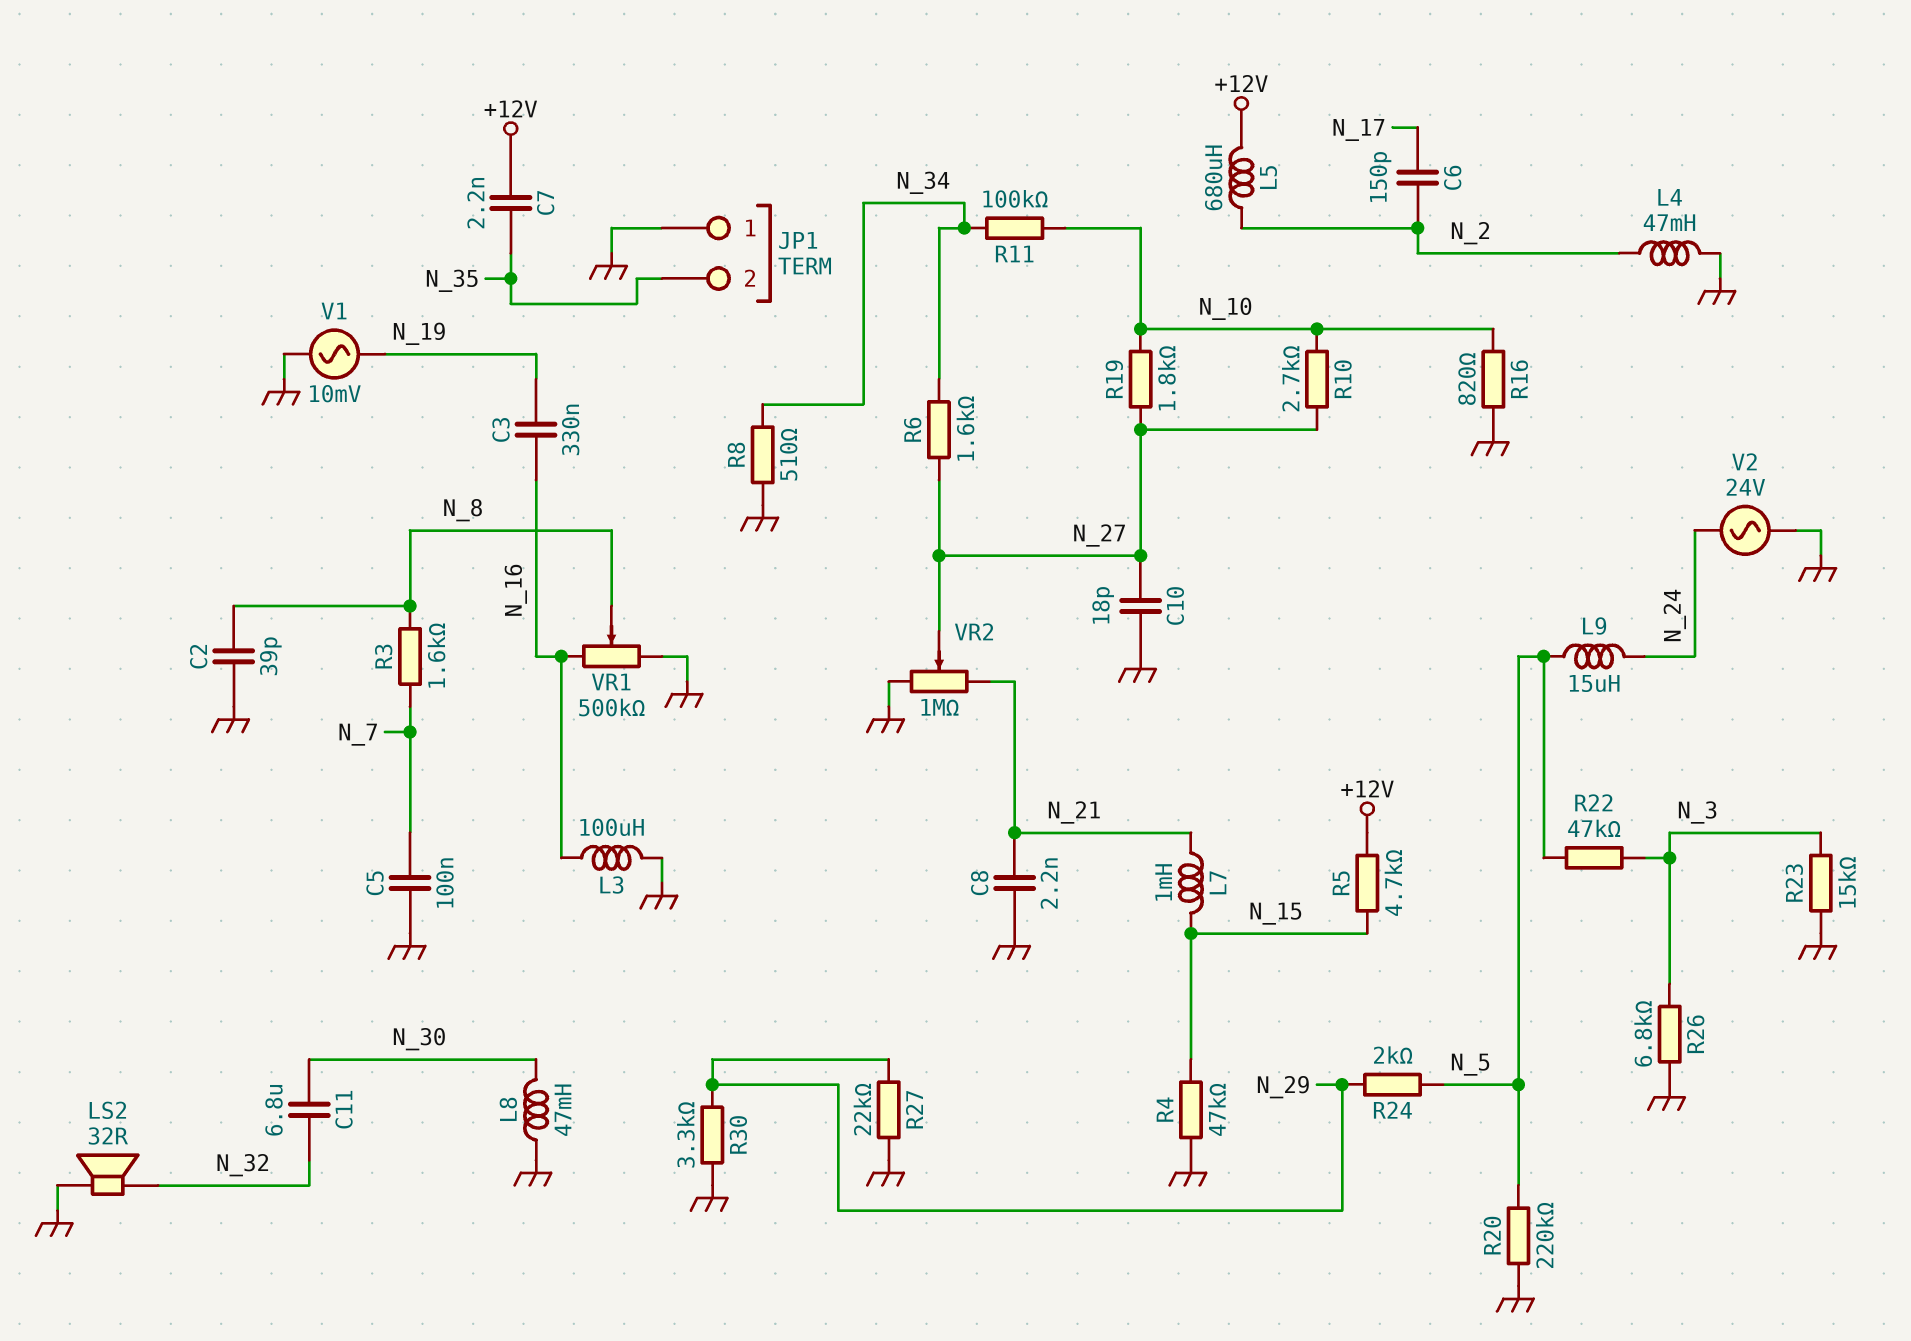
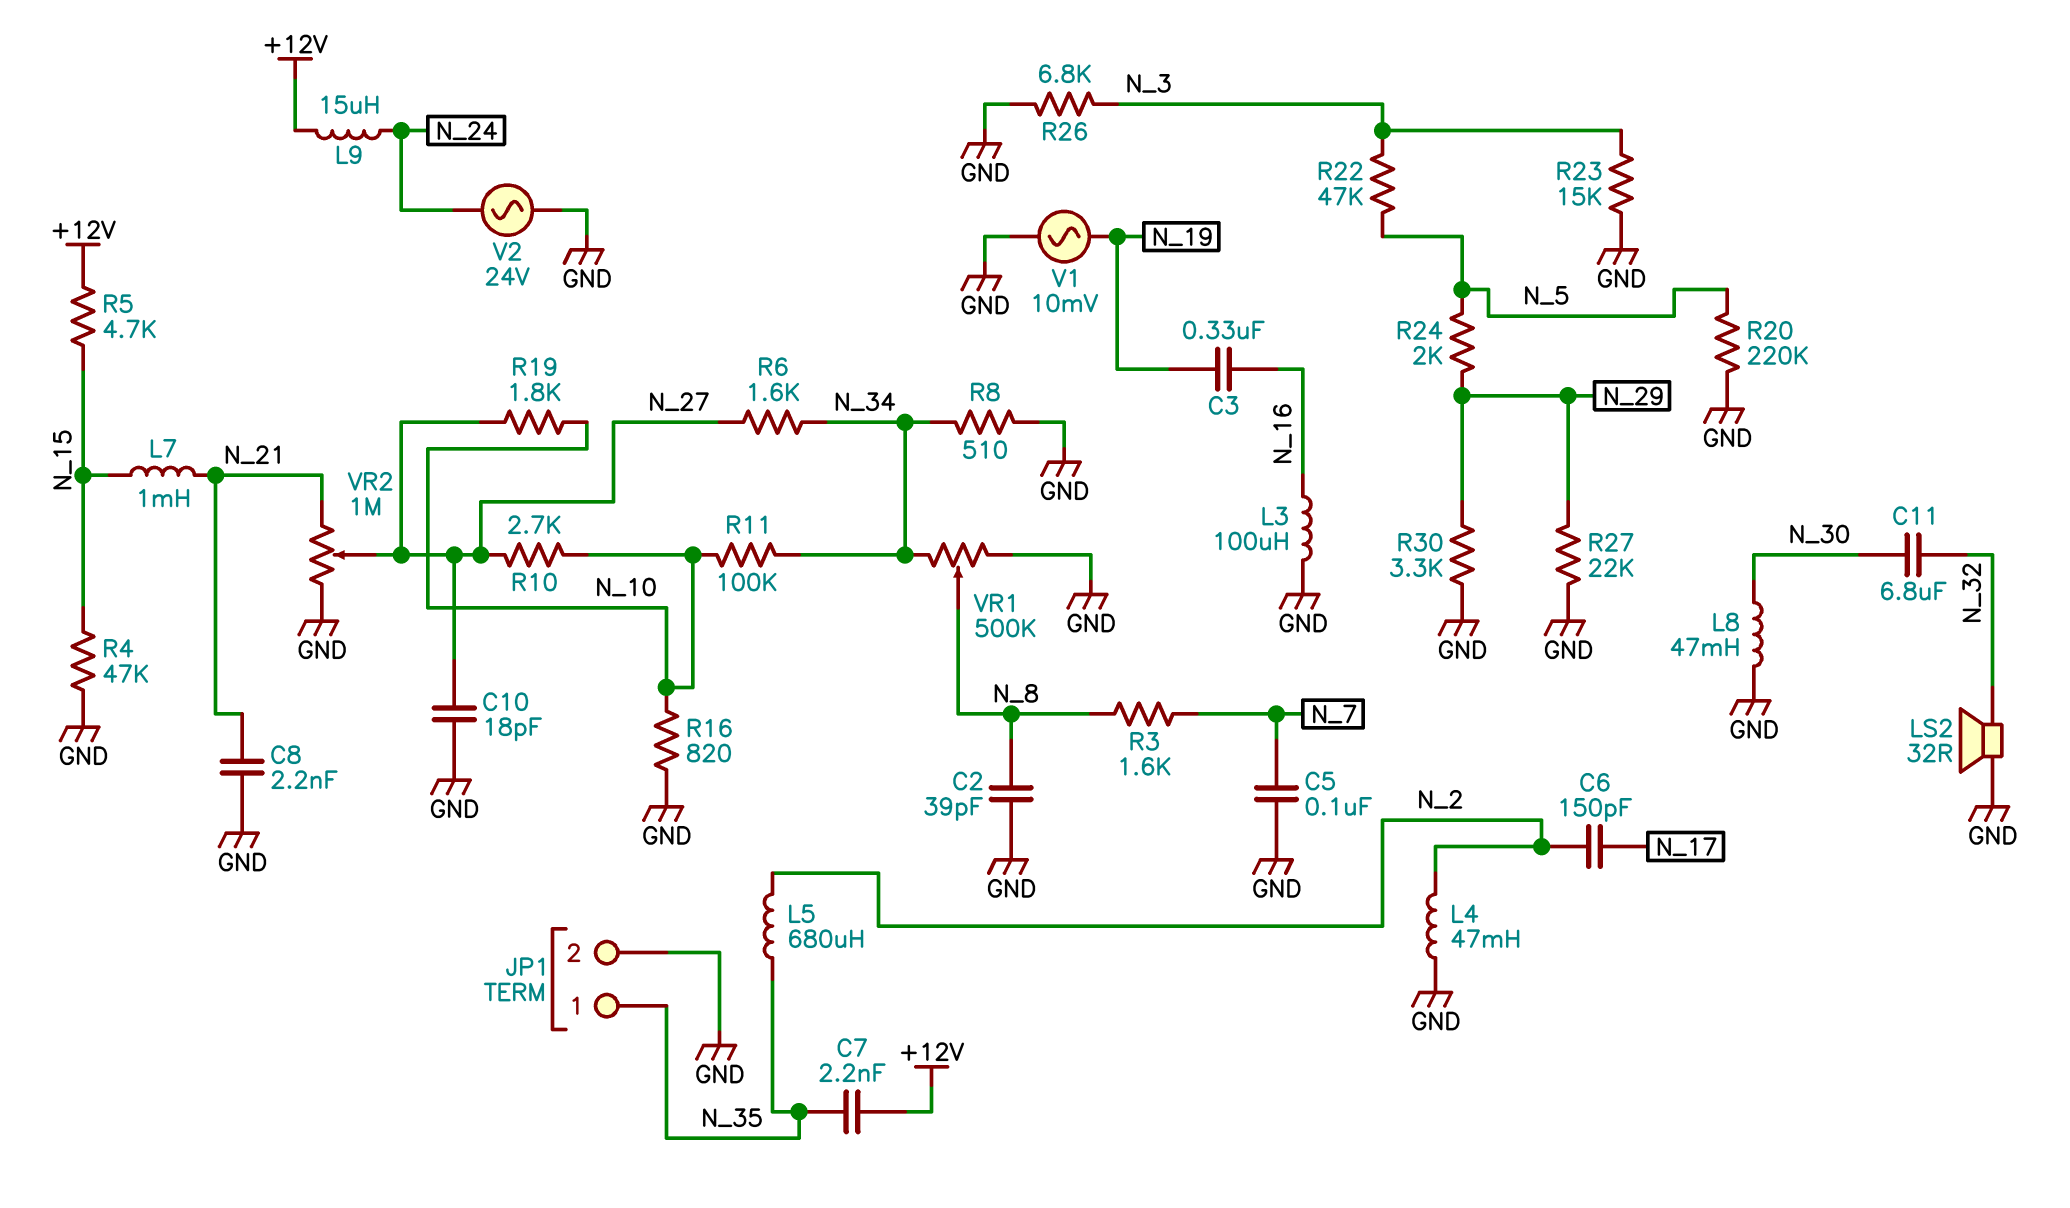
JP1 pin 1: GND -> N_35
JP1 pin 2: N_35 -> GND
L5: 680uH (+12V, N_2) -> 680uH (N_2, N_35)
L9: 15uH (N_5, N_24) -> 15uH (+12V, N_24)
VR1: 500k (GND, N_16, wiper N_8) -> 500k (GND, N_34, wiper N_8)

